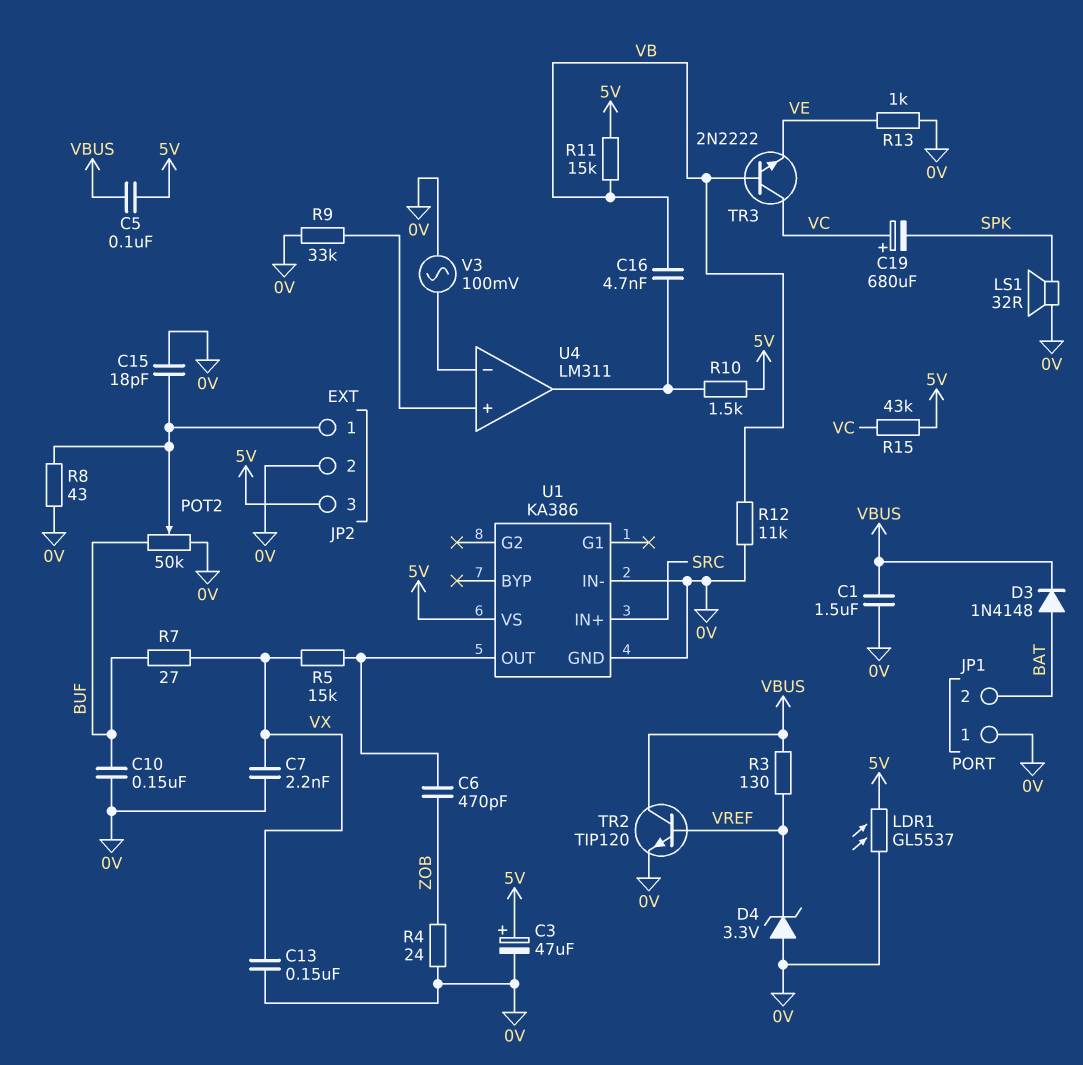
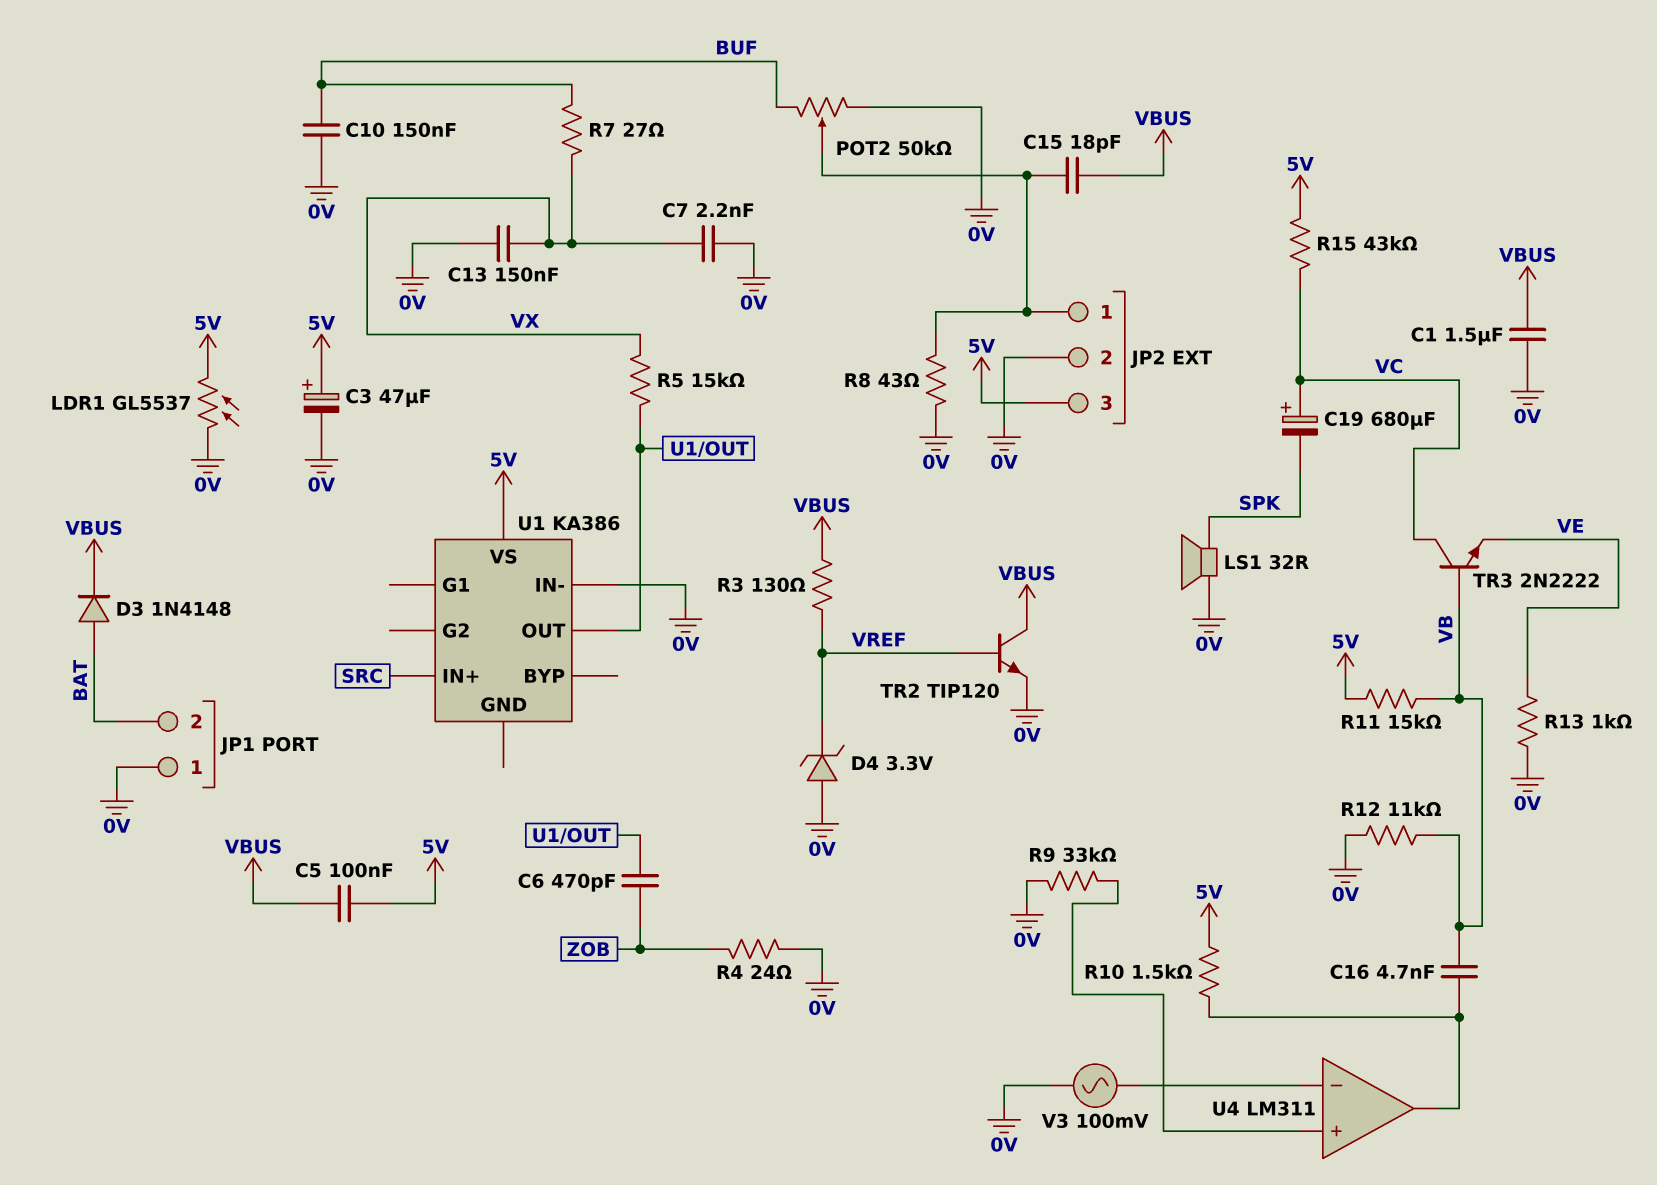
C15: 18pF (0V, JP2/1) -> 18pF (JP2/1, VBUS)
U1 pin GND: 0V -> none

